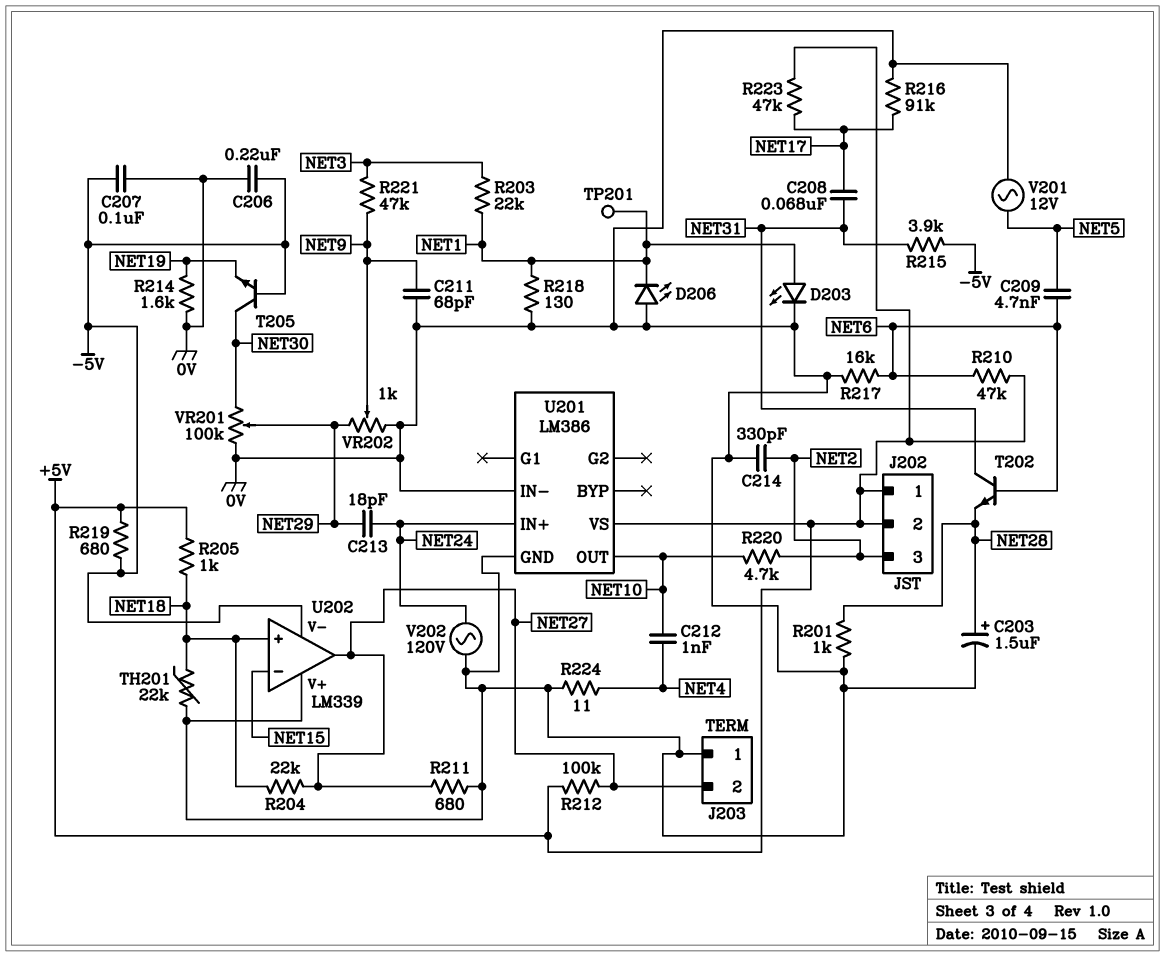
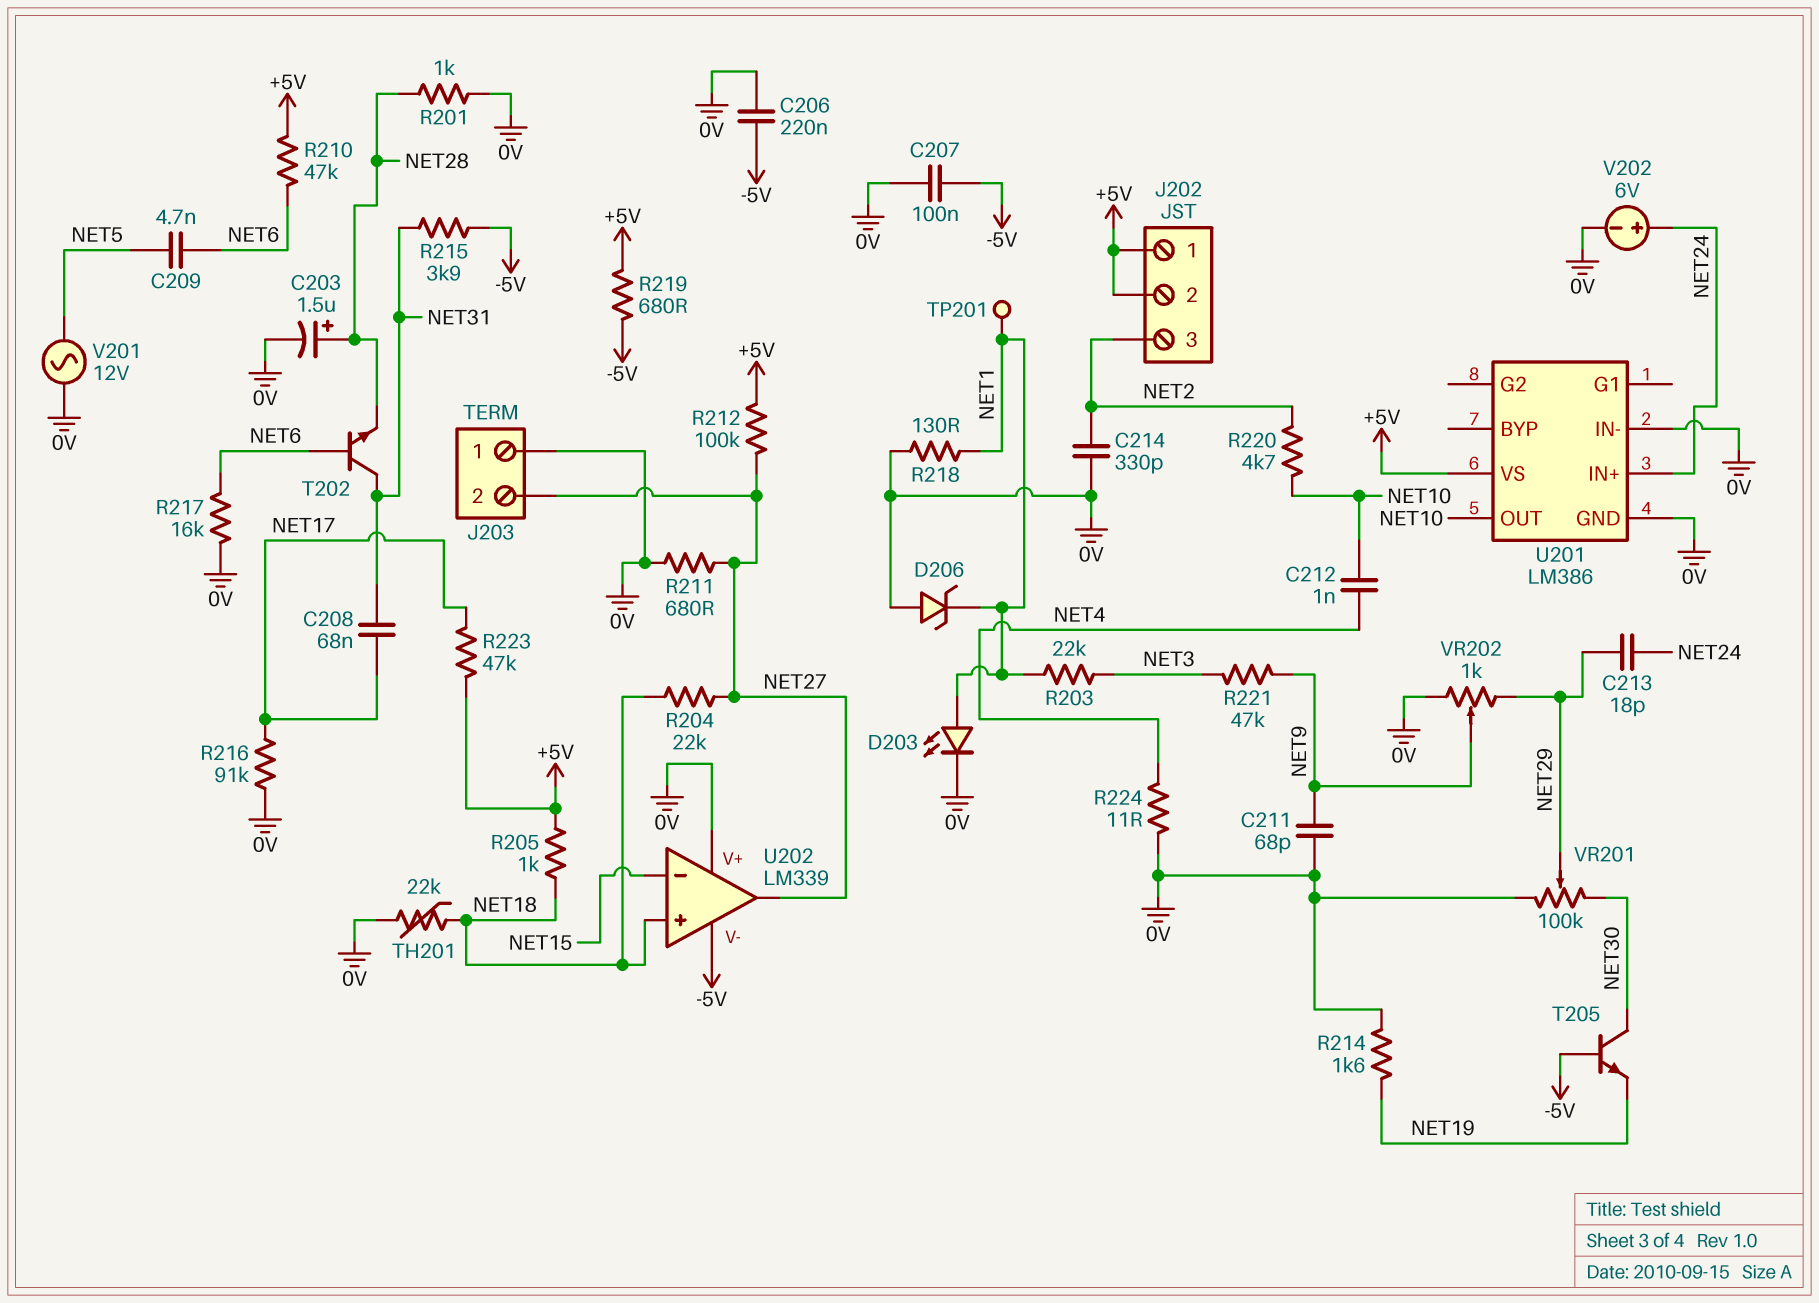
D206: LED (A 0V, K NET1) -> zener (A 0V, K NET1)
V202: AC 120V (0V, NET24) -> 6V (plus NET24, minus 0V)

